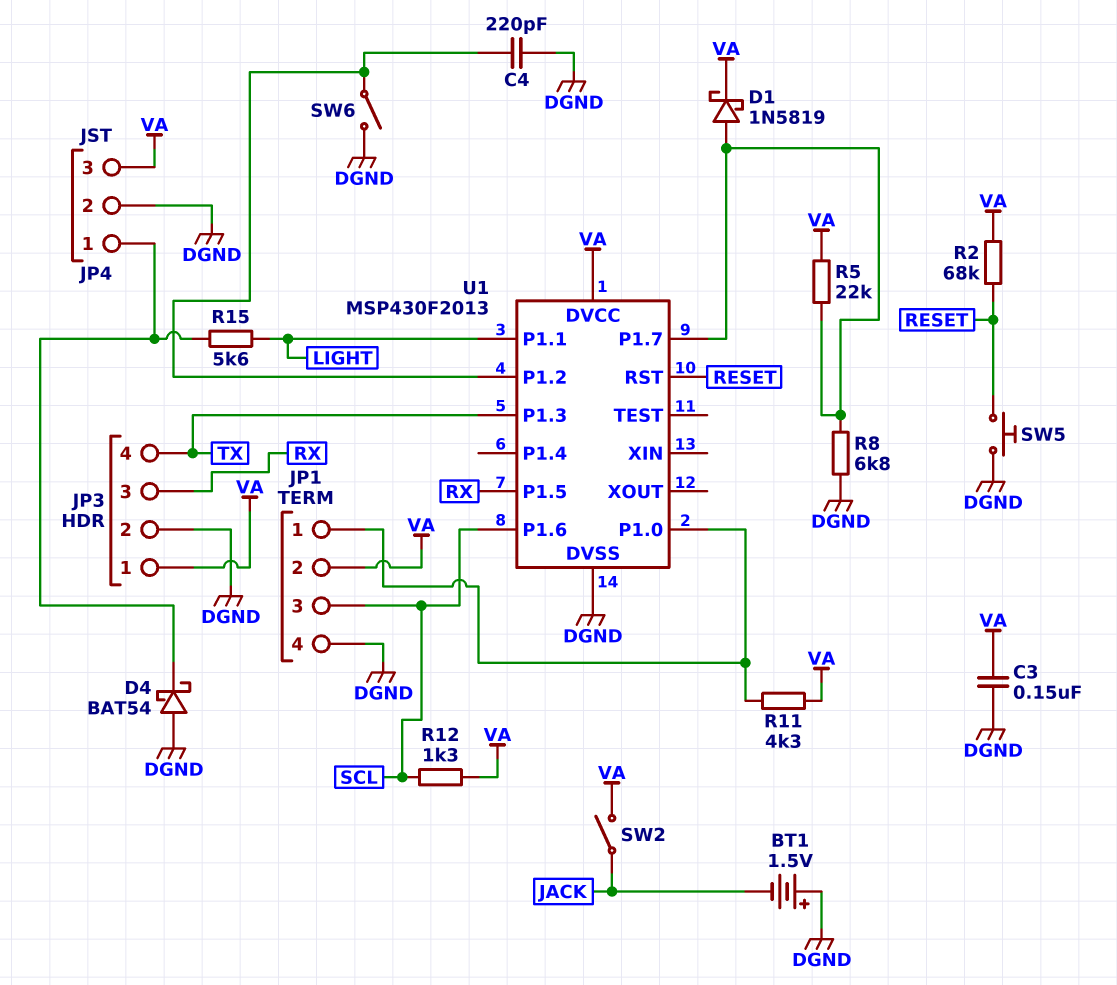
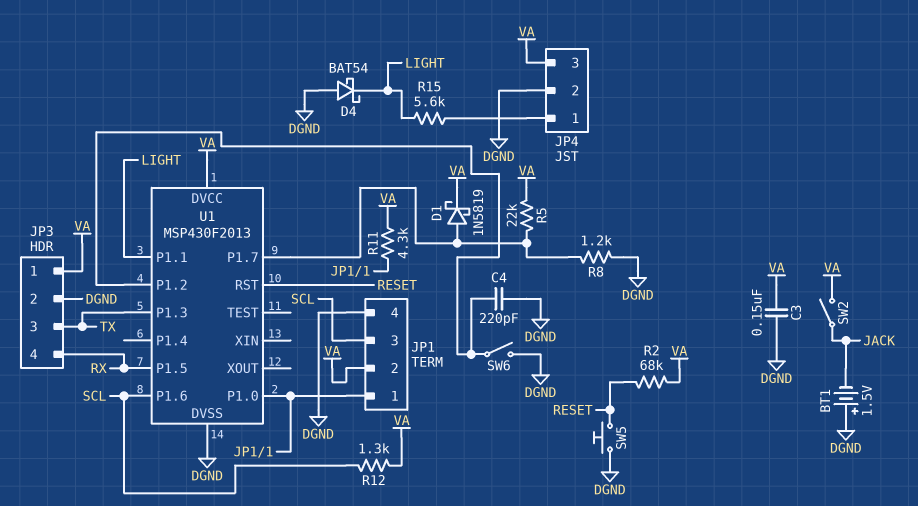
D4: schottky BAT54 (A DGND, K JP4/1) -> schottky BAT54 (A DGND, K LIGHT)
JP3 pin 3: RX -> TX
JP3 pin 4: TX -> RX
R8: 6.8k (DGND, U1/P1.7) -> 1.2k (DGND, U1/P1.7)

